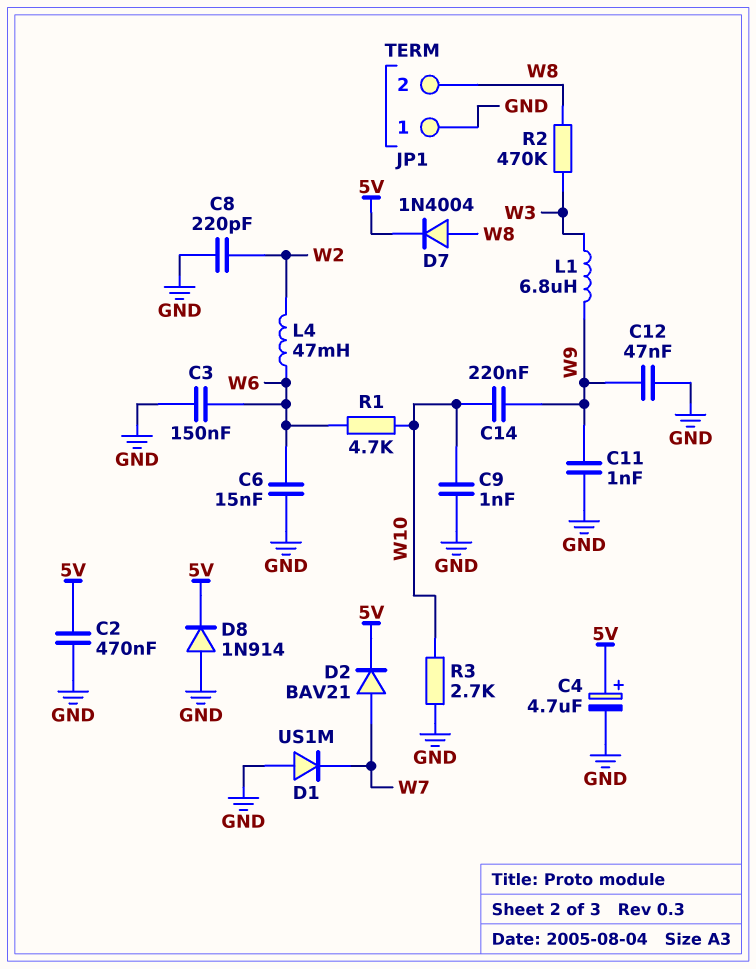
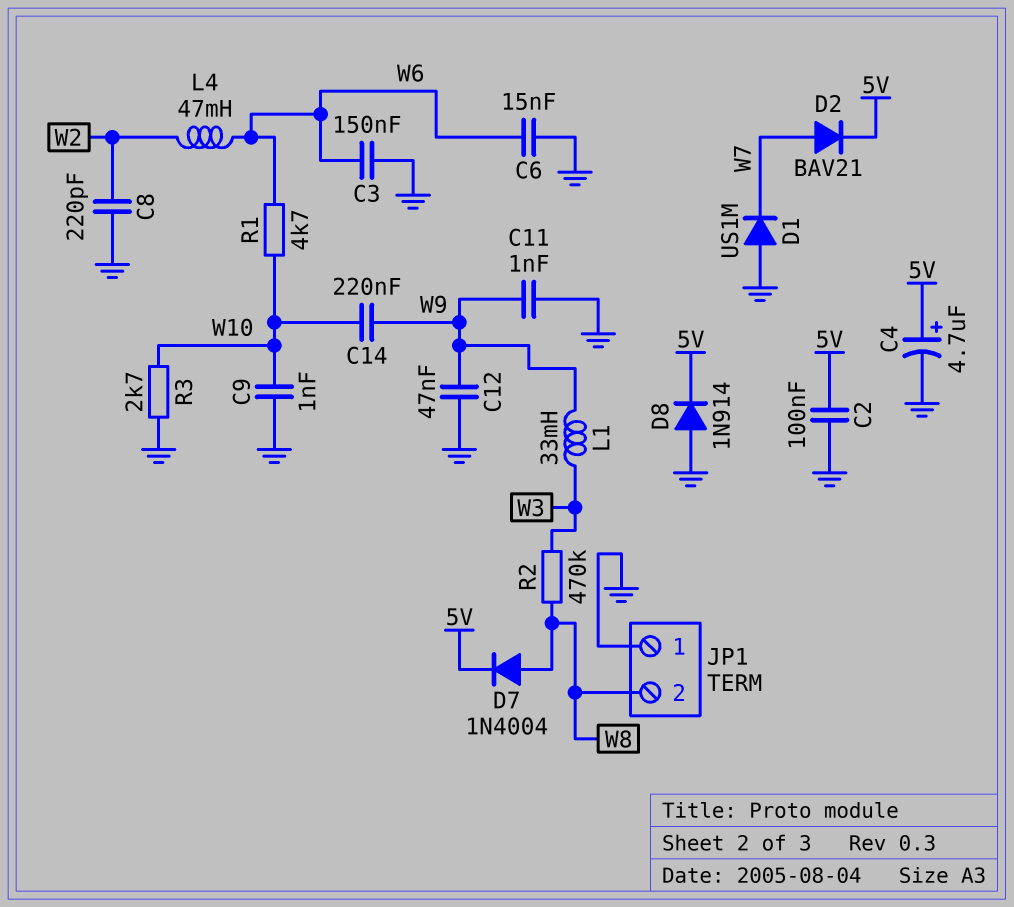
C2: 470nF (5V, GND) -> 100nF (5V, GND)
L1: 6.8uH (W3, W9) -> 33mH (W3, W9)

